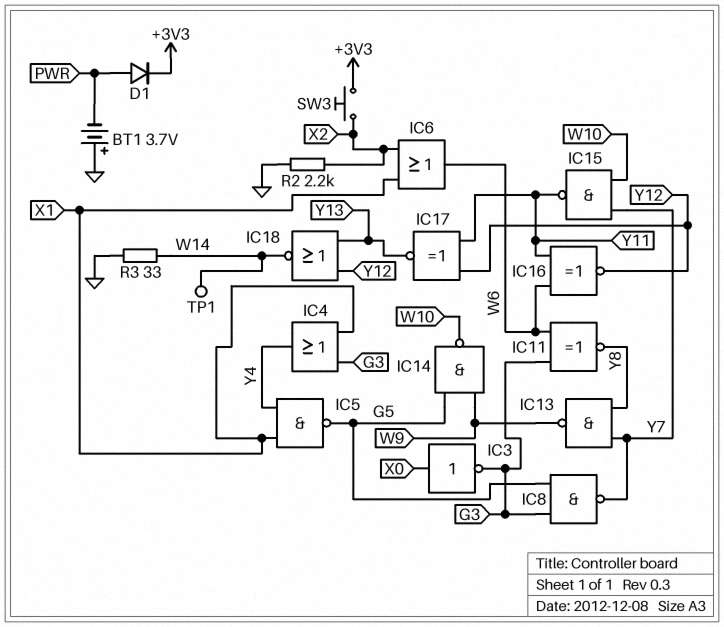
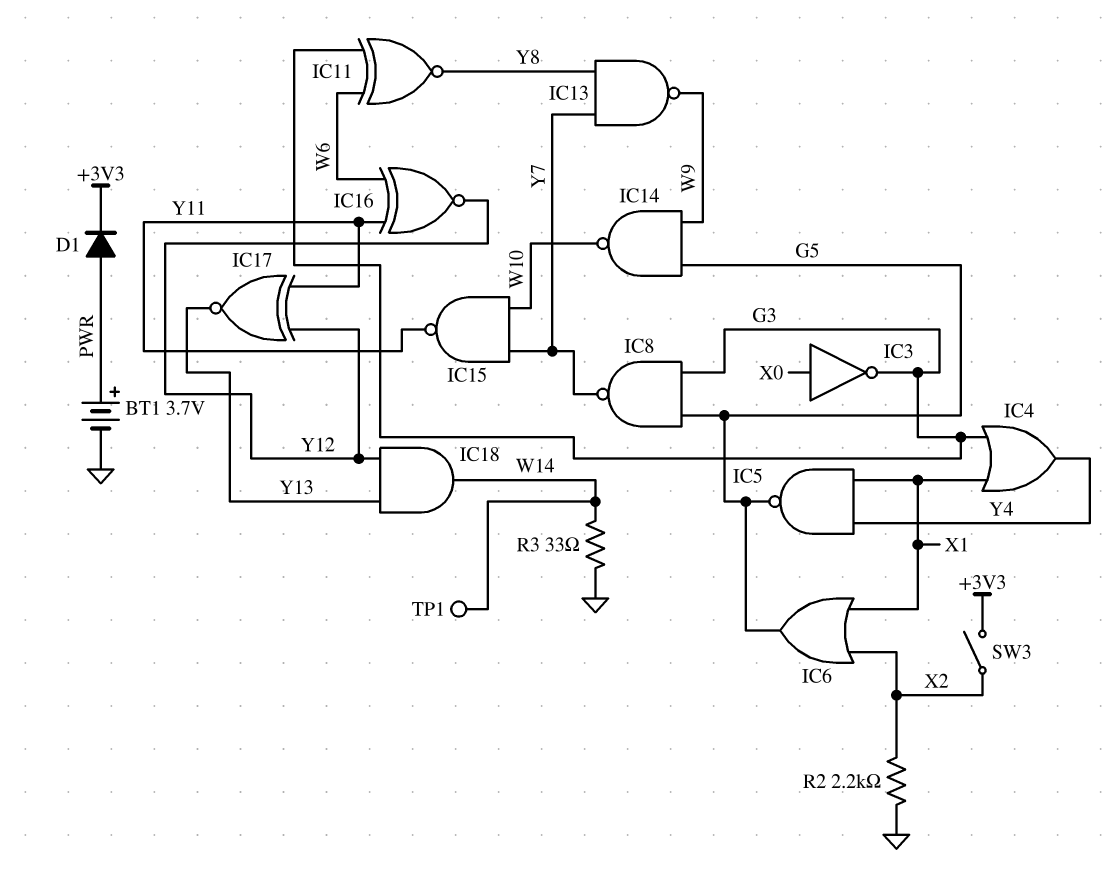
BT1: 3.7V (plus GND, minus PWR) -> 3.7V (plus PWR, minus GND)
IC6: OR (in X1, in X2, out W6) -> OR (in X1, in X2, out G5)
IC18: NOR (in Y12, in Y13, out W14) -> AND (in Y12, in Y13, out W14)
SW3: button (+3V3, X2) -> switch (+3V3, X2)

